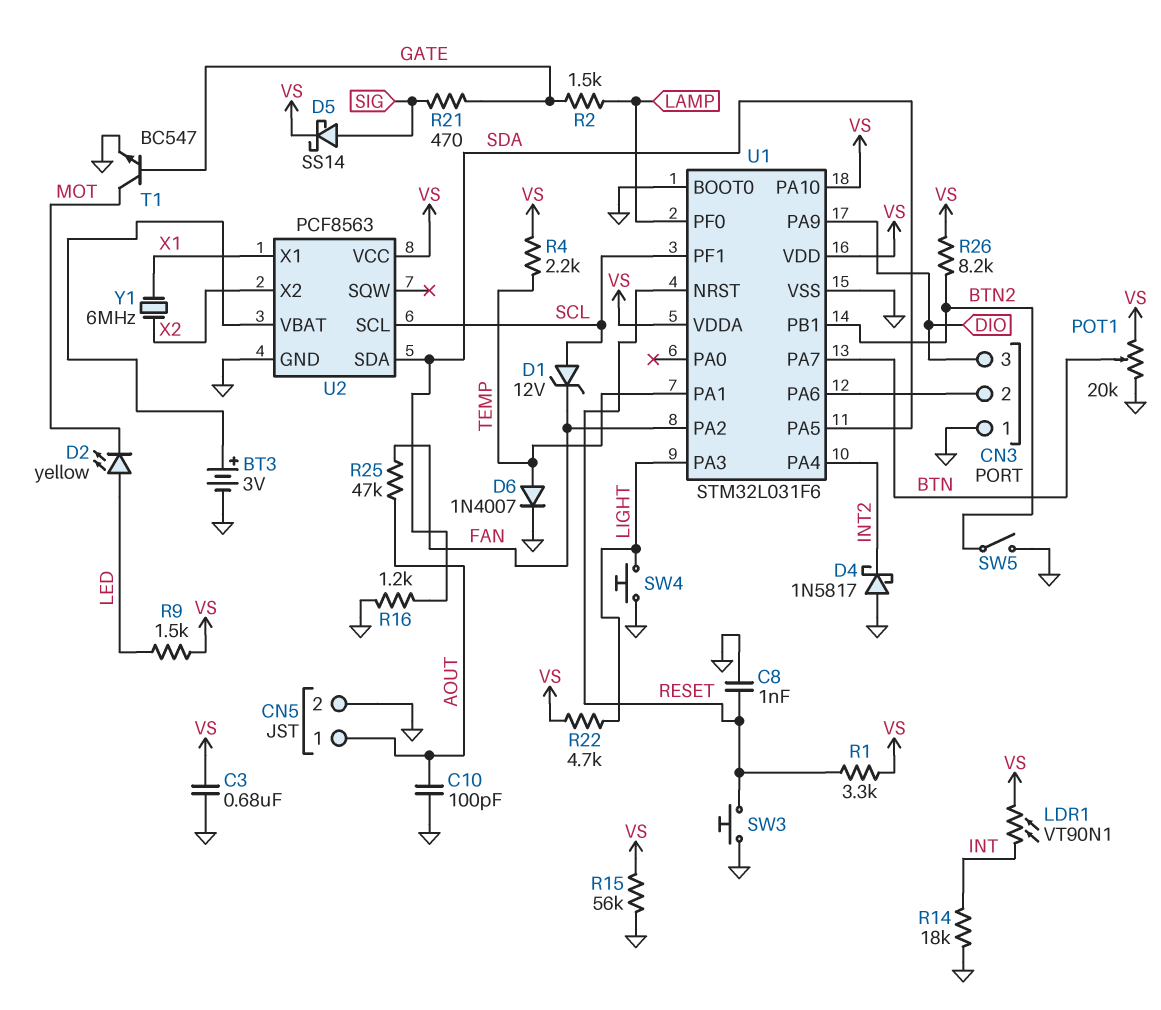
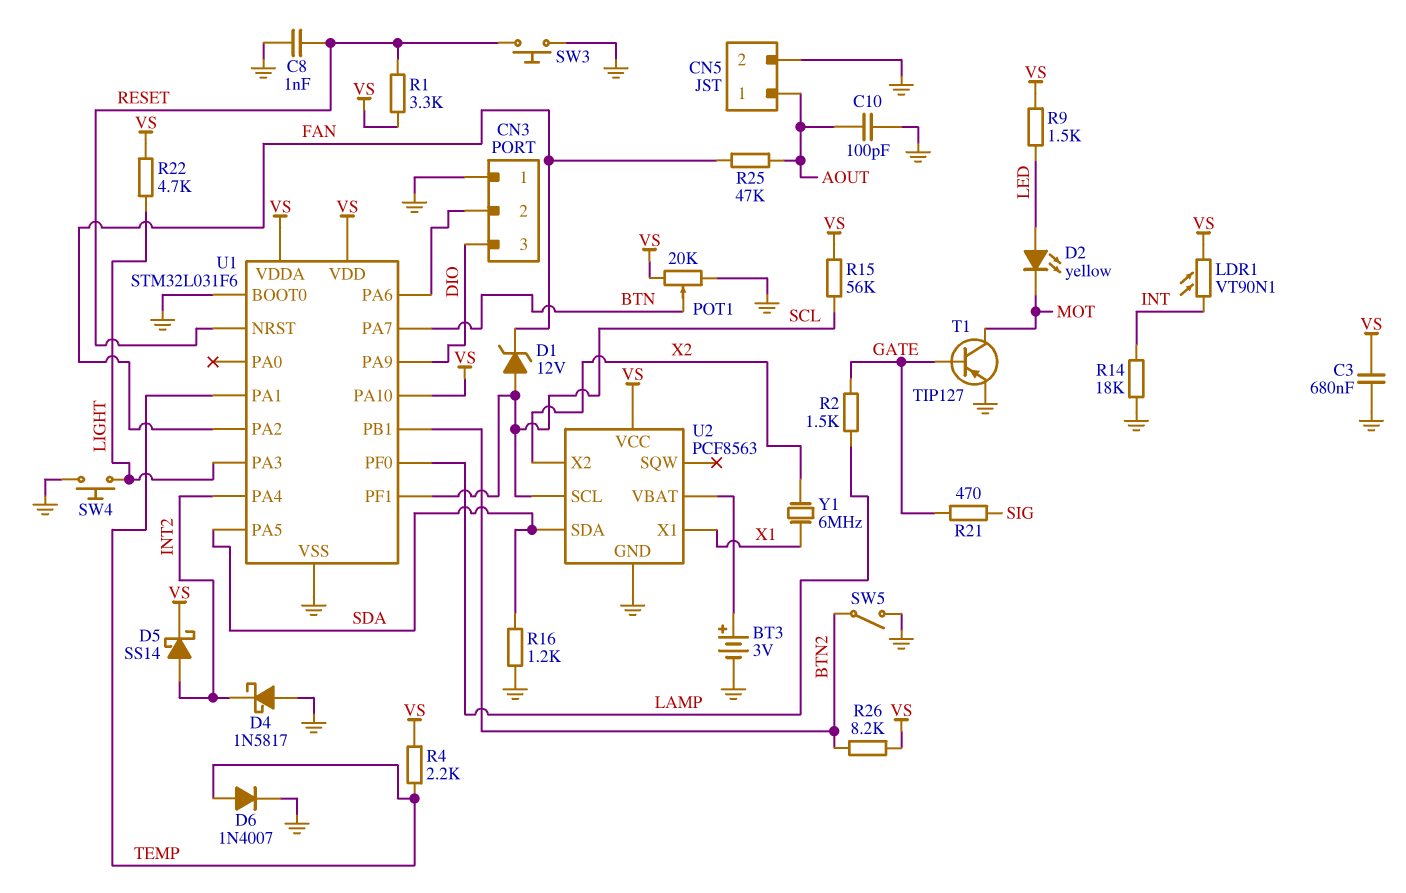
D5: schottky SS14 (A SIG, K VS) -> schottky SS14 (A INT2, K VS)
R15: 56k (GND, VS) -> 56k (SCL, VS)
T1: NPN BC547 (B GATE, C MOT, E GND) -> PNP TIP127 (B GATE, C MOT, E GND)

